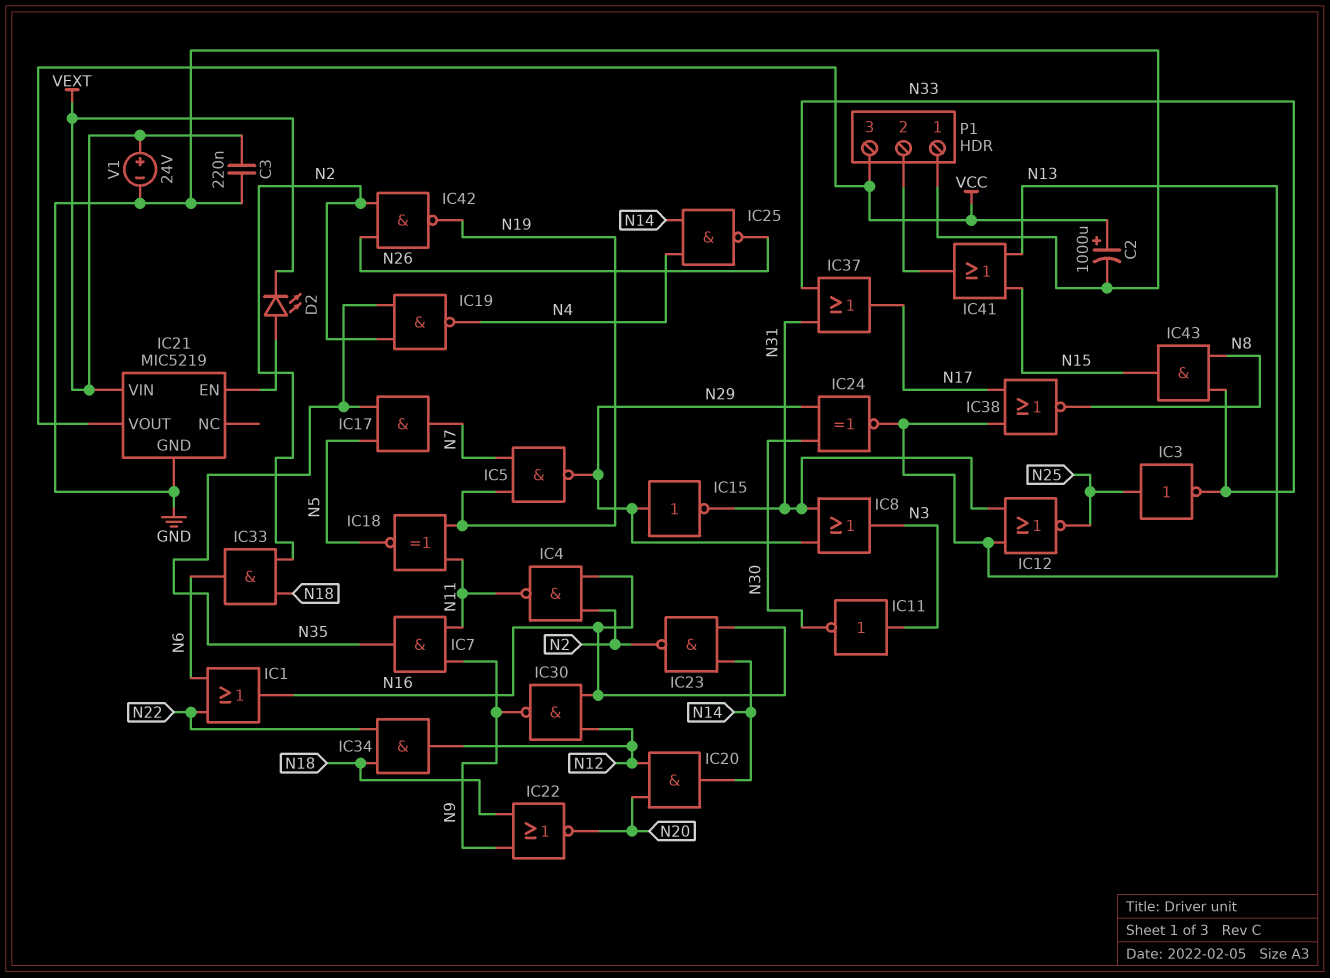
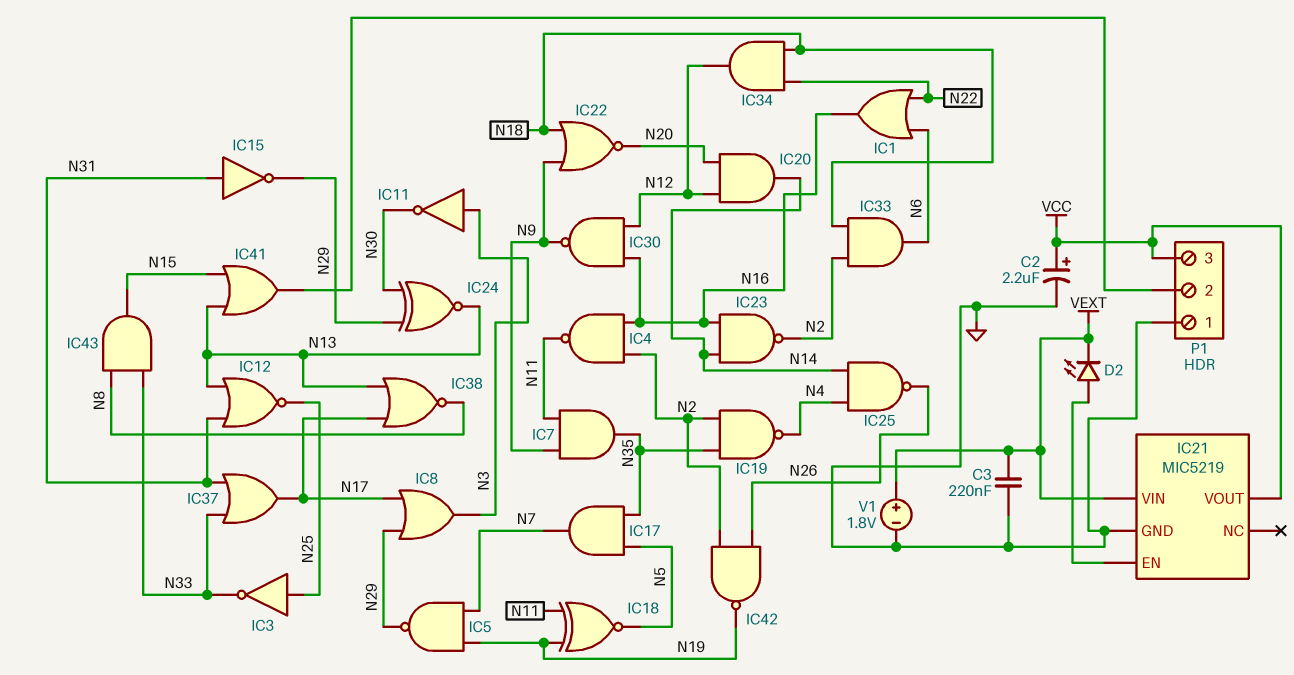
C2: 1000uF (plus VCC, minus GND) -> 2.2uF (plus VCC, minus GND)
IC8: OR (in N29, in N31, out N3) -> OR (in N17, in N29, out N3)
IC15: NOT (in N29, out N31) -> NOT (in N31, out N29)
V1: 24V (plus VEXT, minus GND) -> 1.8V (plus VEXT, minus GND)

